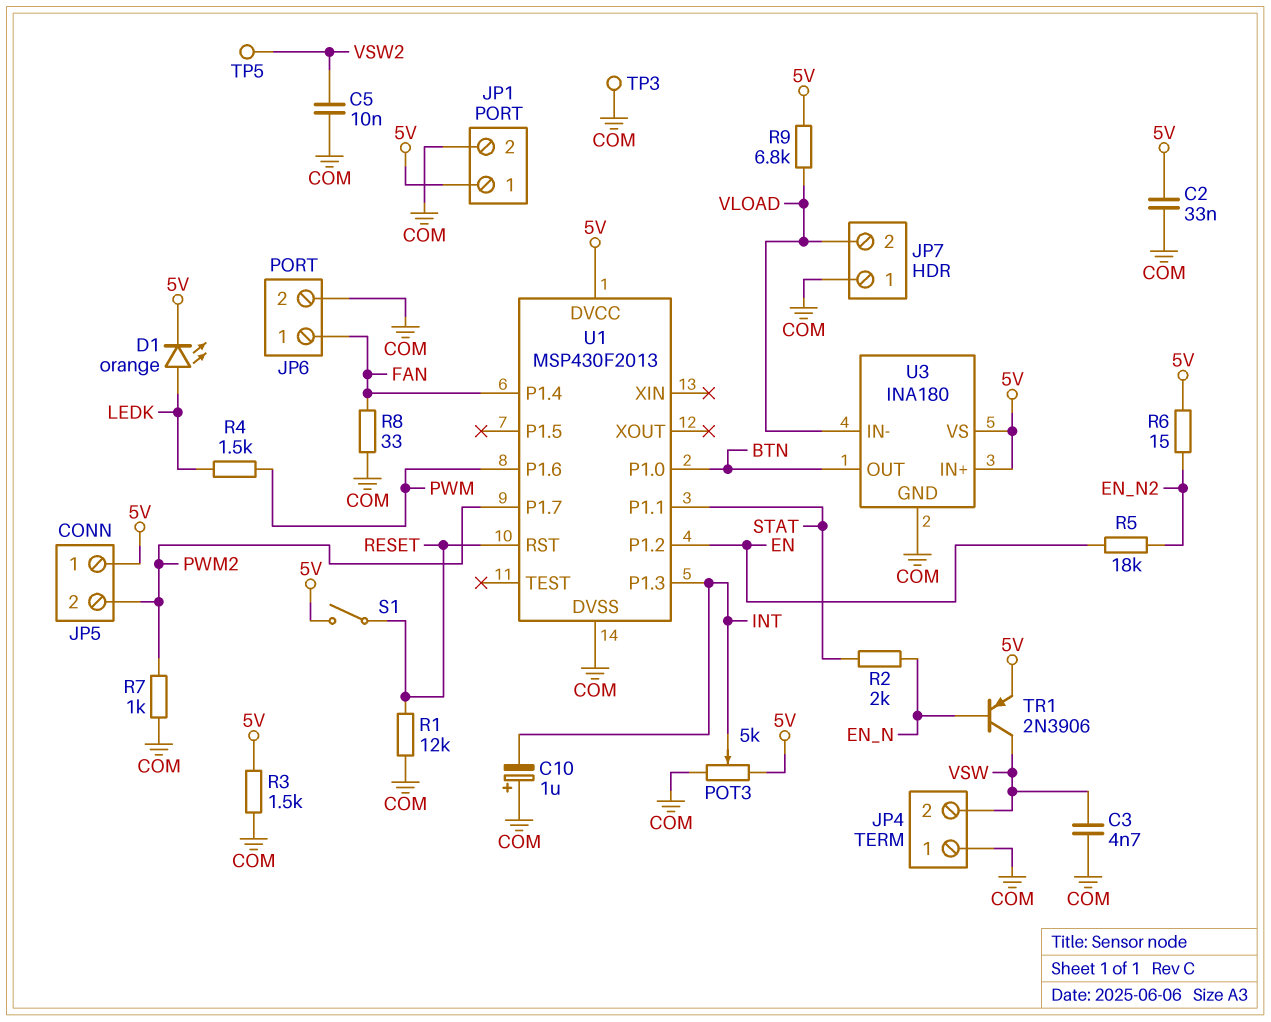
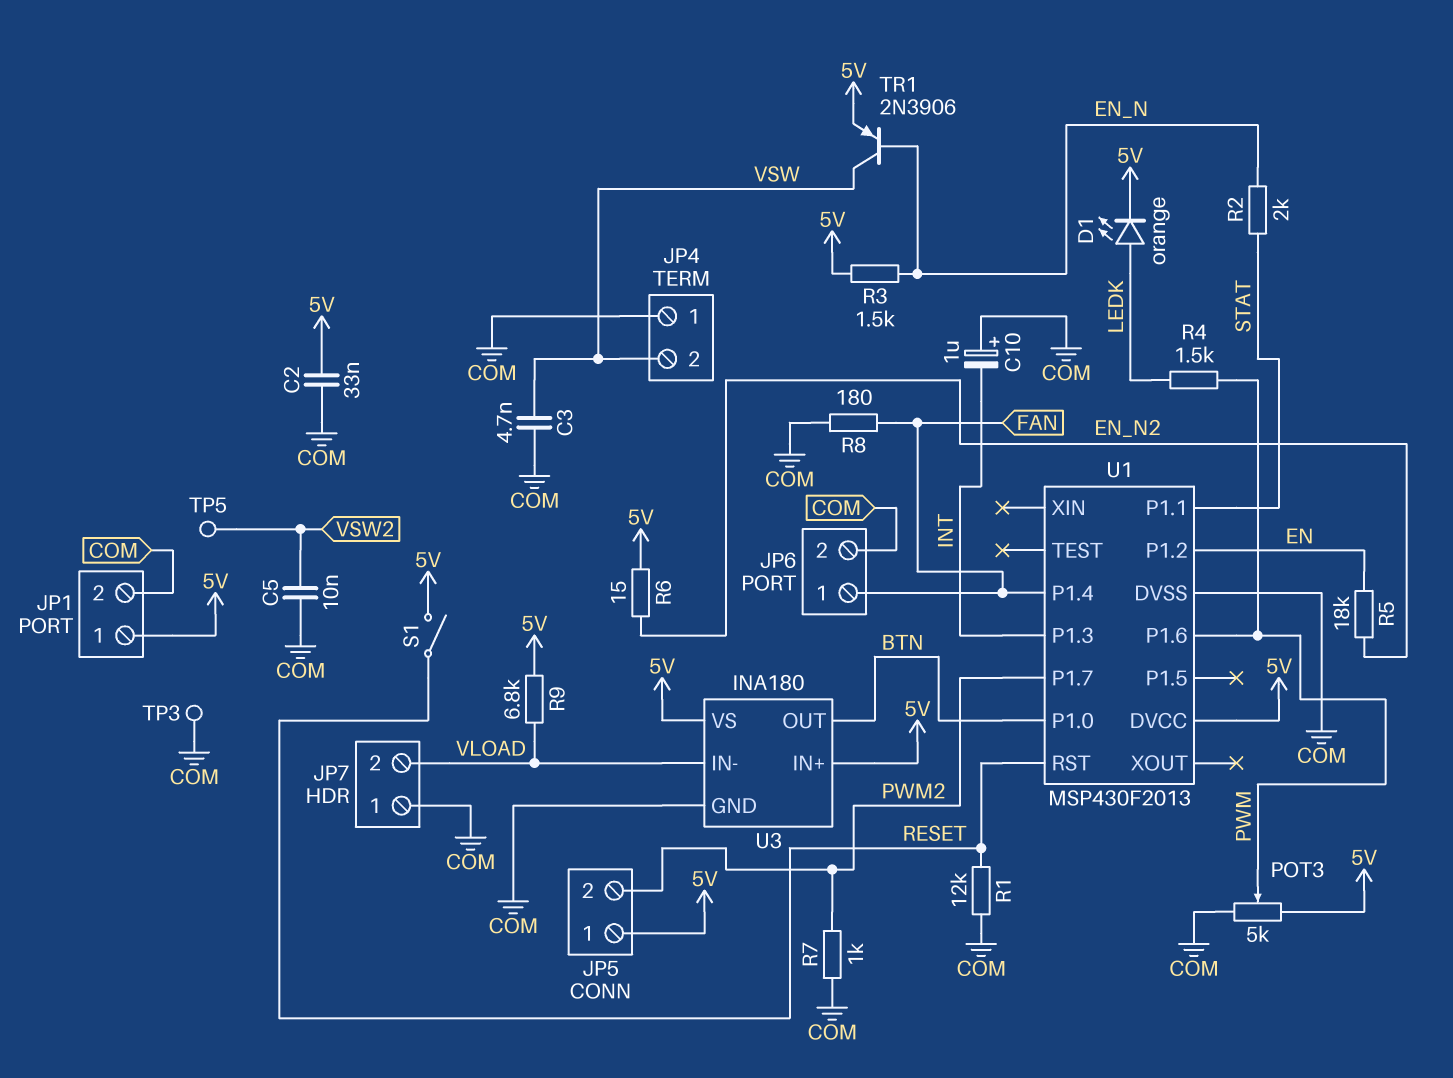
POT3: 5k (5V, COM, wiper INT) -> 5k (5V, COM, wiper PWM)
R3: 1.5k (5V, COM) -> 1.5k (5V, EN_N)
R8: 33 (COM, FAN) -> 180 (COM, FAN)

